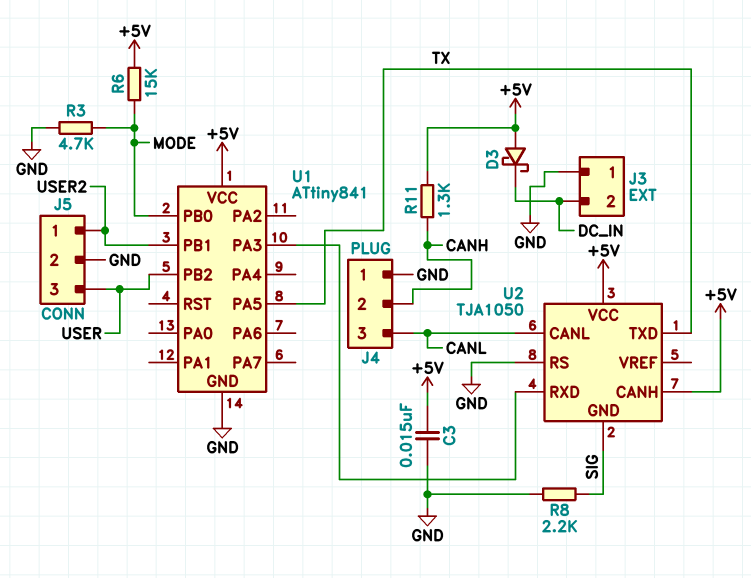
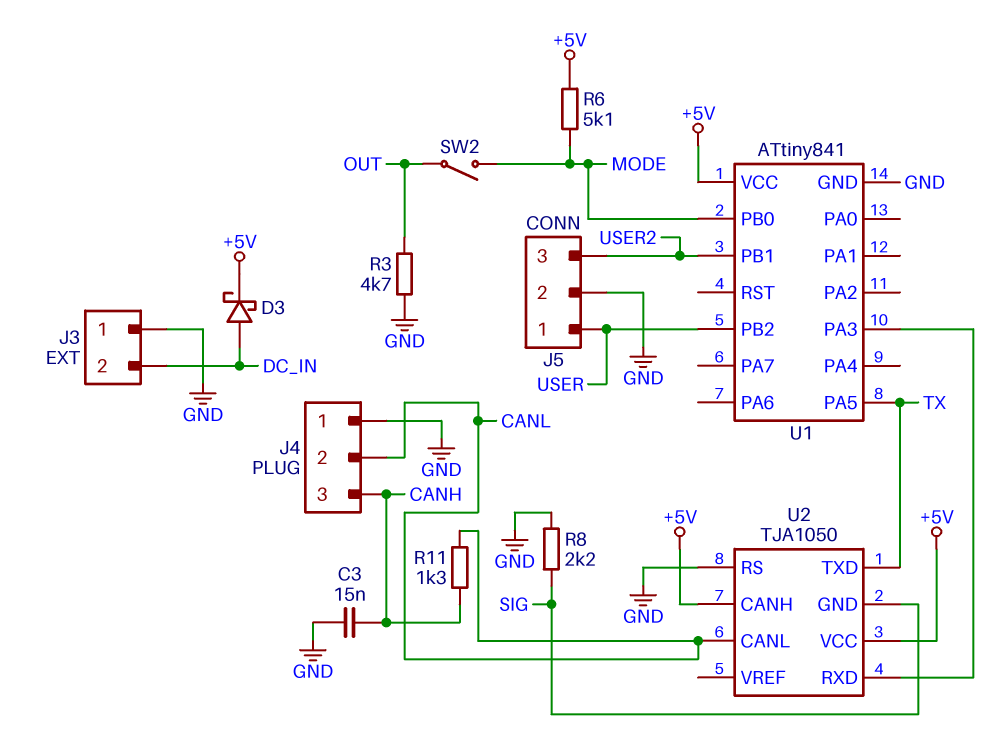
C3: 15nF (+5V, GND) -> 15nF (CANH, GND)
D3: schottky (A +5V, K DC_IN) -> schottky (A DC_IN, K +5V)
J4 pin 2: CANH -> CANL
J4 pin 3: CANL -> CANH
J5 pin 1: USER2 -> USER
J5 pin 3: USER -> USER2
R3: 4.7k (GND, MODE) -> 4.7k (GND, OUT)
R6: 15k (+5V, MODE) -> 5.1k (+5V, MODE)
R11: 1.3k (+5V, CANH) -> 1.3k (CANH, CANL)
SW2: none -> switch (MODE, OUT)

